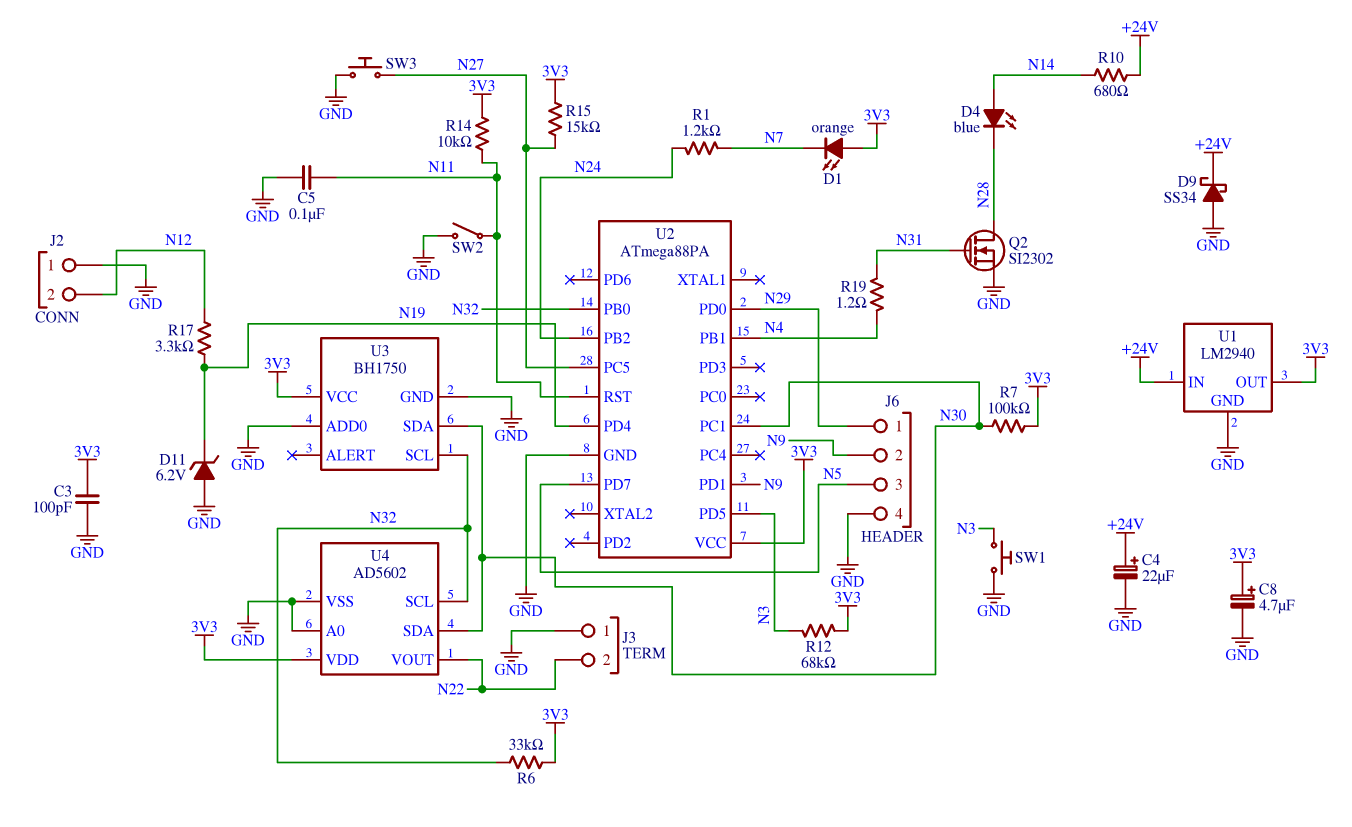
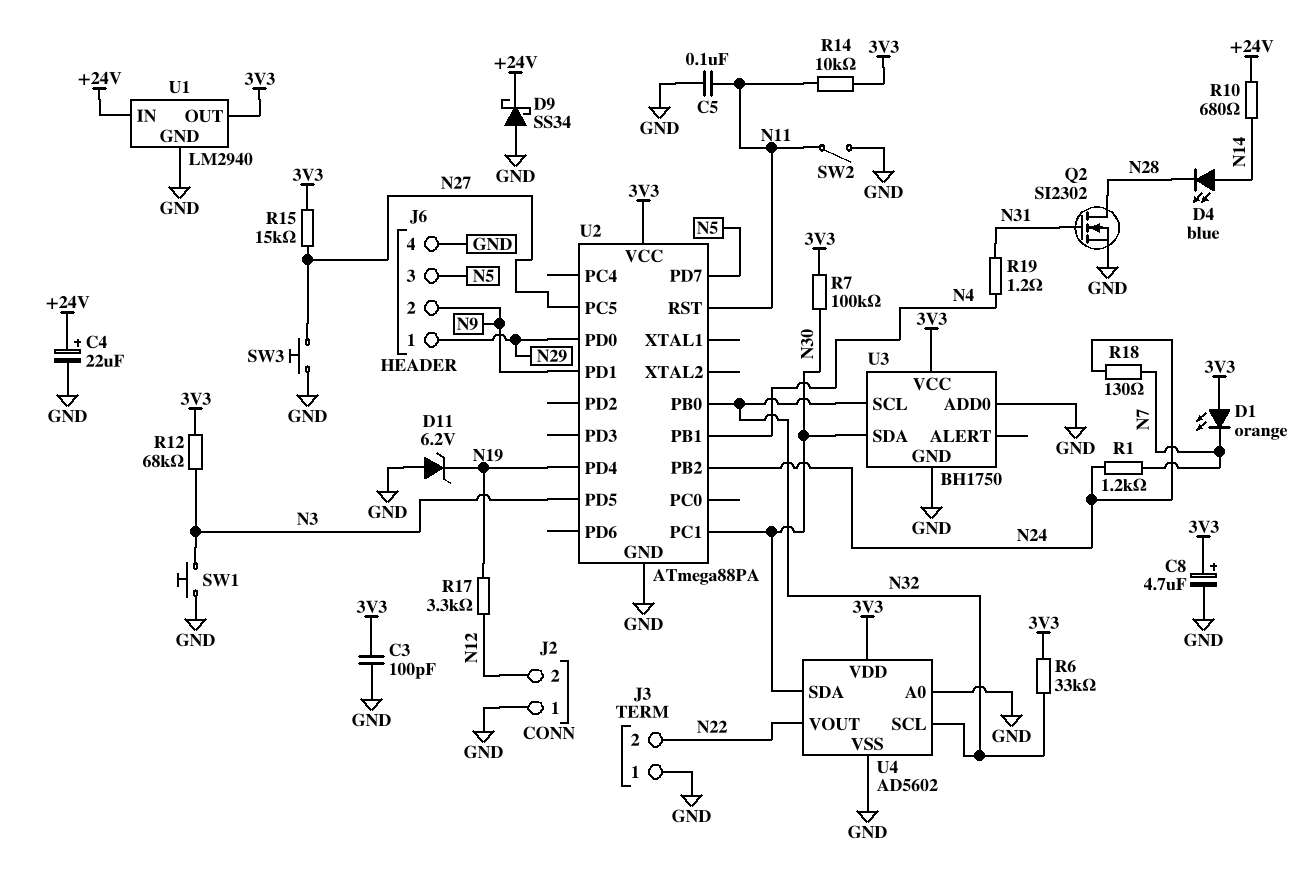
R18: none -> 130 (N7, N24)

